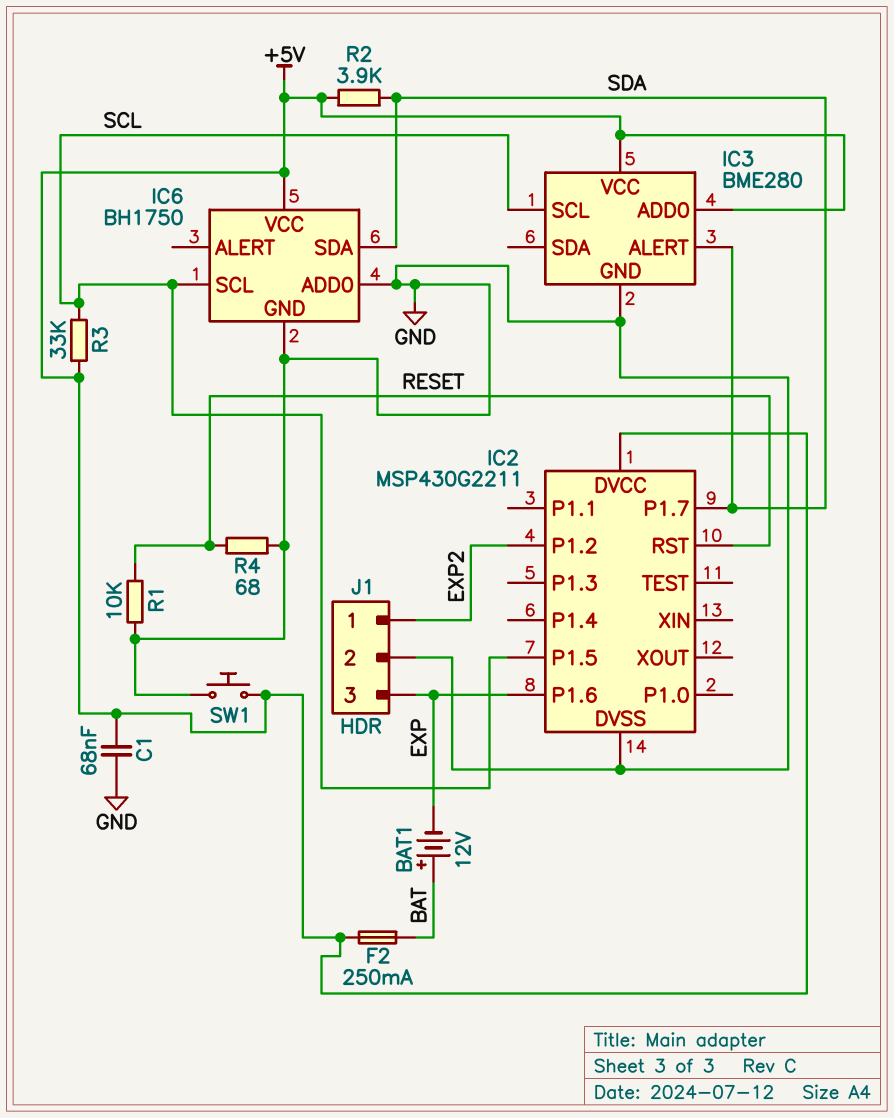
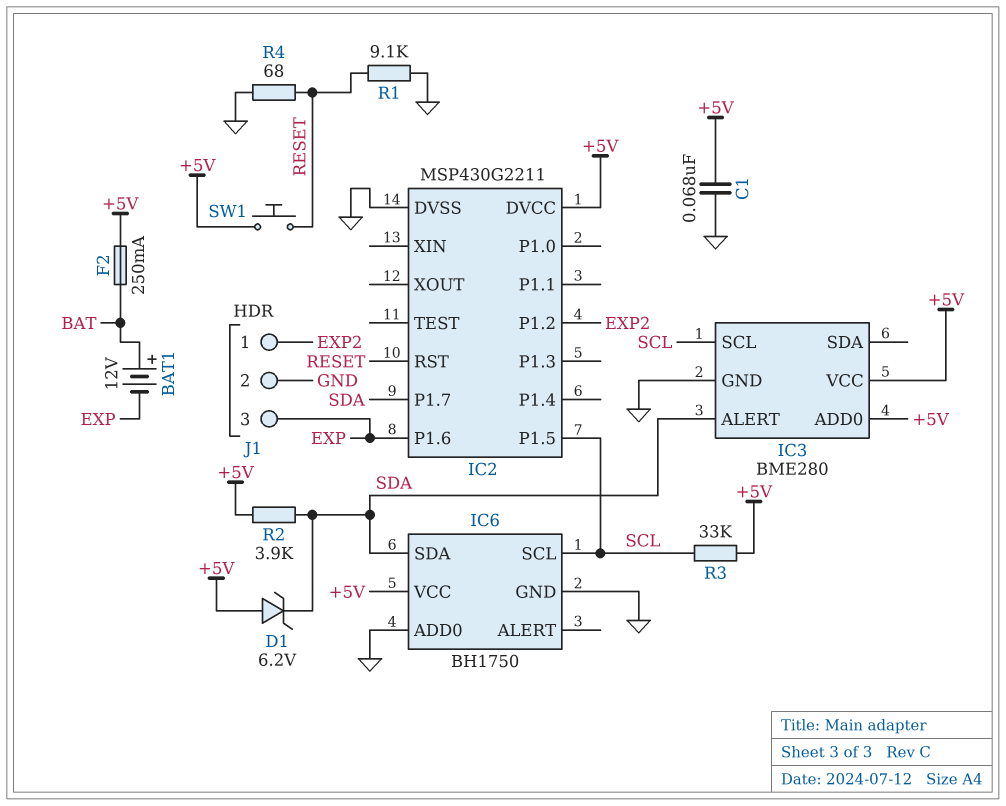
D1: none -> zener 6.2V (A +5V, K SDA)
R1: 10k (GND, RESET) -> 9.1k (GND, RESET)
SW1: button (+5V, GND) -> button (+5V, RESET)

